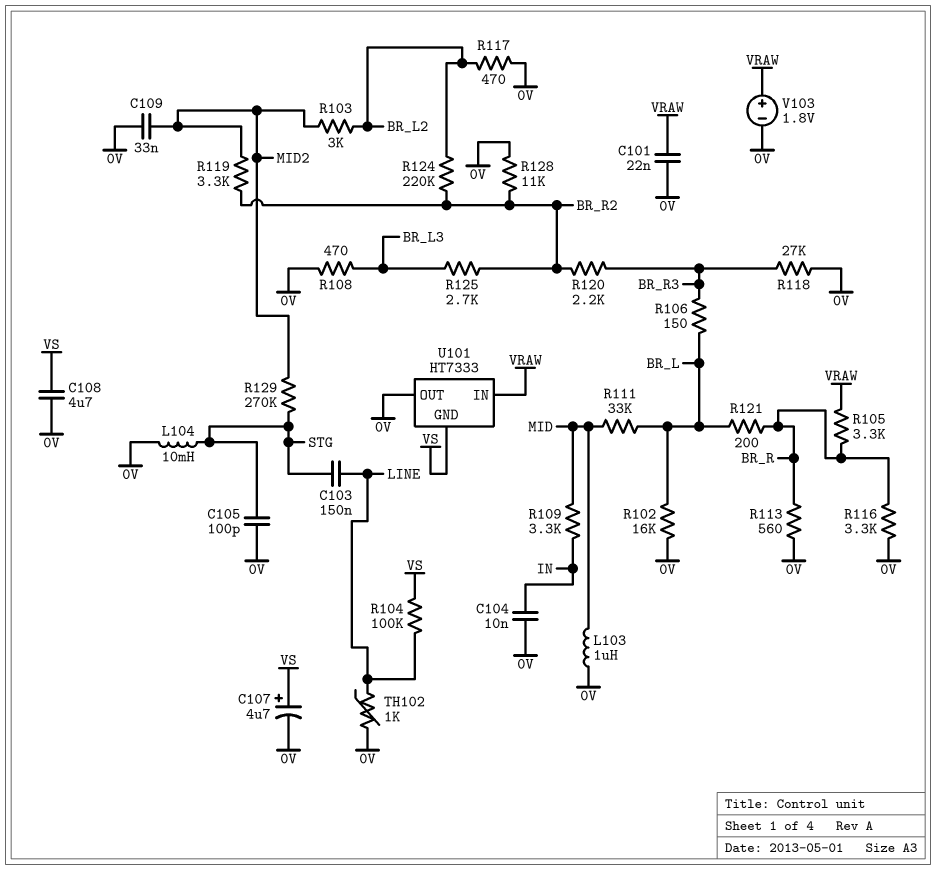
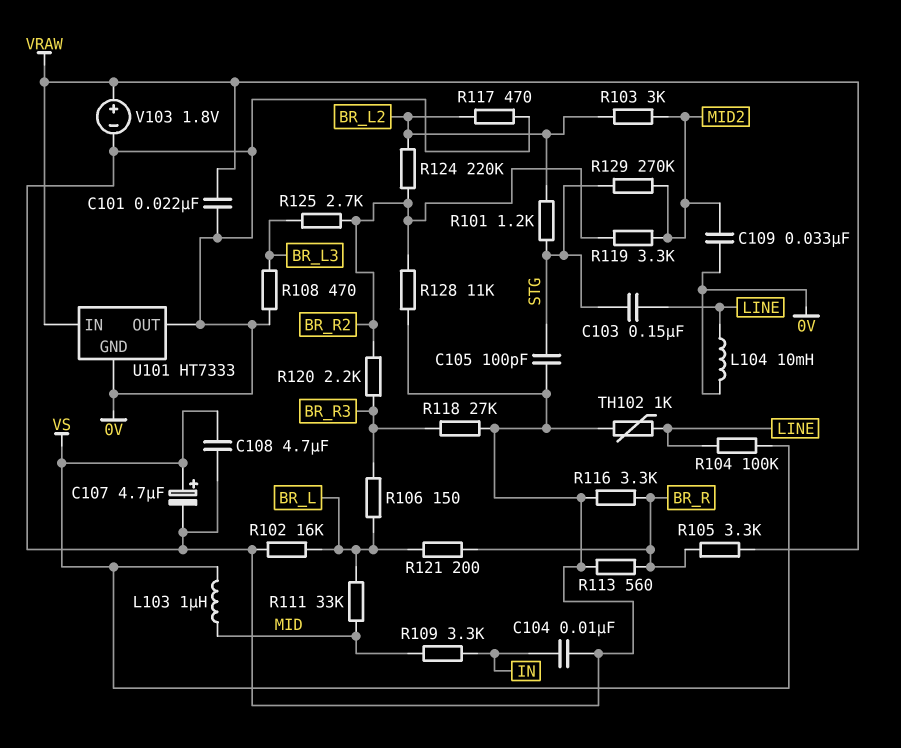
L103: 1uH (0V, MID) -> 1uH (MID, VS)
L104: 10mH (0V, STG) -> 10mH (0V, LINE)
R101: none -> 1.2k (BR_L2, STG)
U101 pin GND: VS -> 0V

